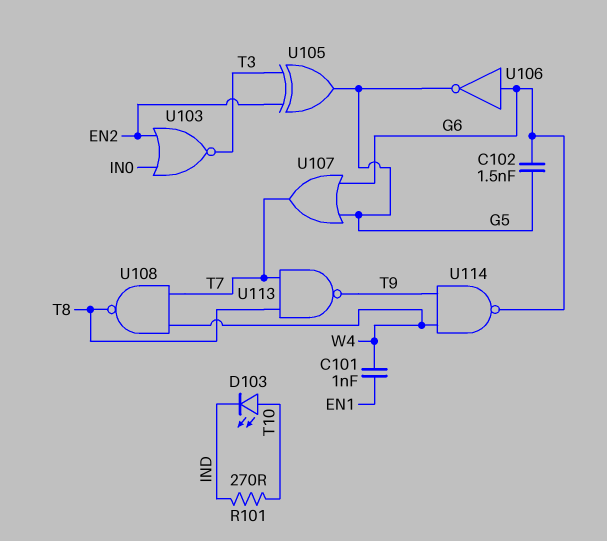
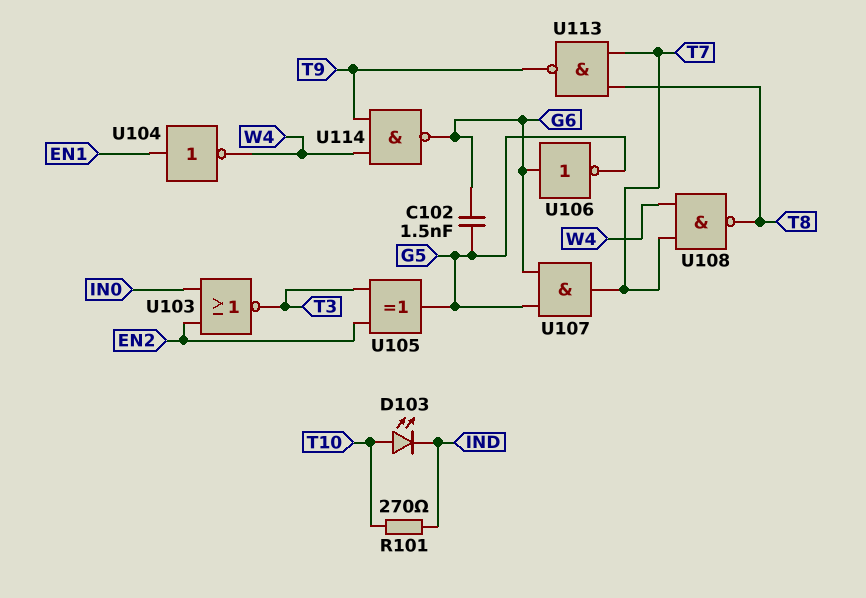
C101: 1nF (EN1, W4) -> none
U104: none -> NOT (in EN1, out W4)
U107: OR (in G5, in G6, out T7) -> AND (in G5, in G6, out T7)

